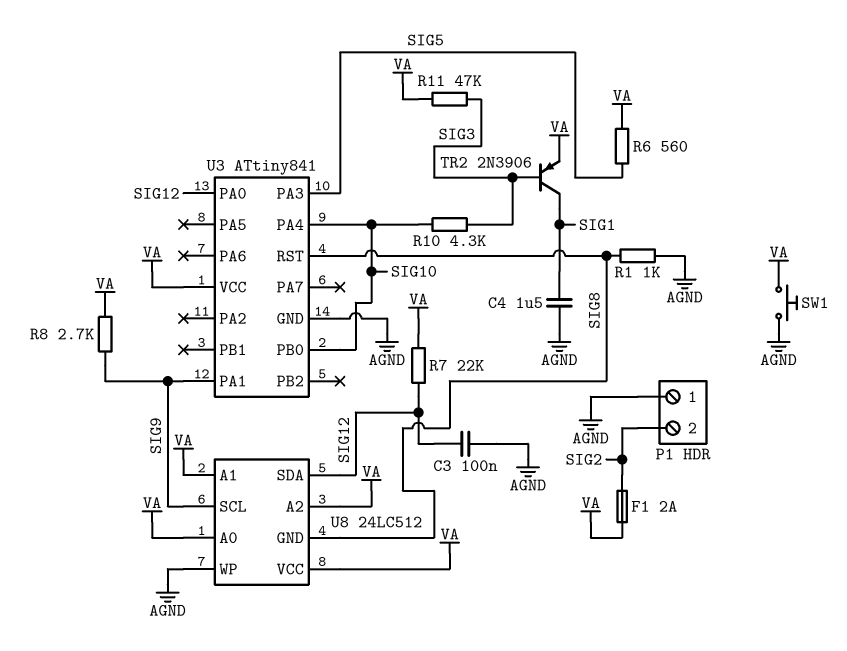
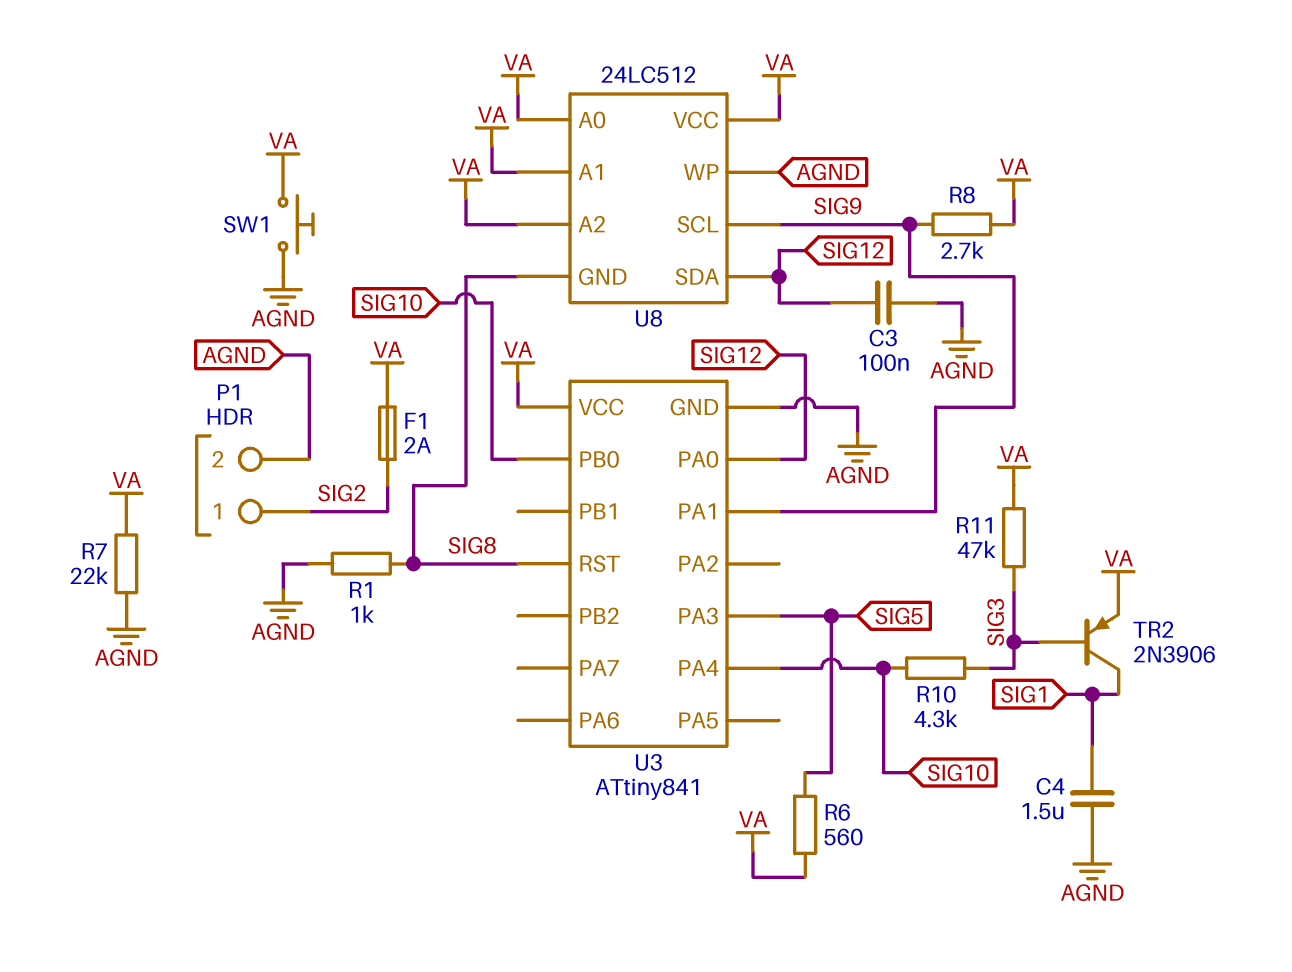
P1 pin 1: AGND -> SIG2
P1 pin 2: SIG2 -> AGND
R7: 22k (SIG12, VA) -> 22k (AGND, VA)

